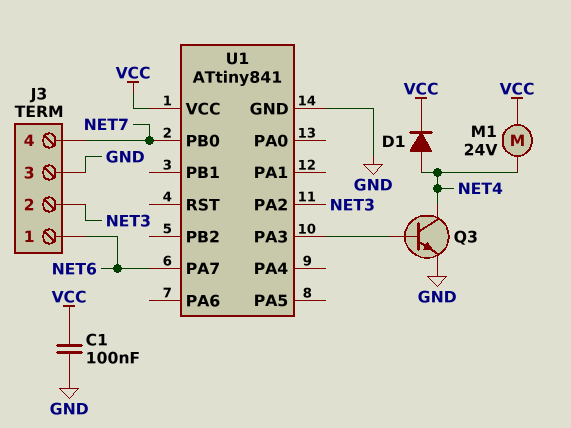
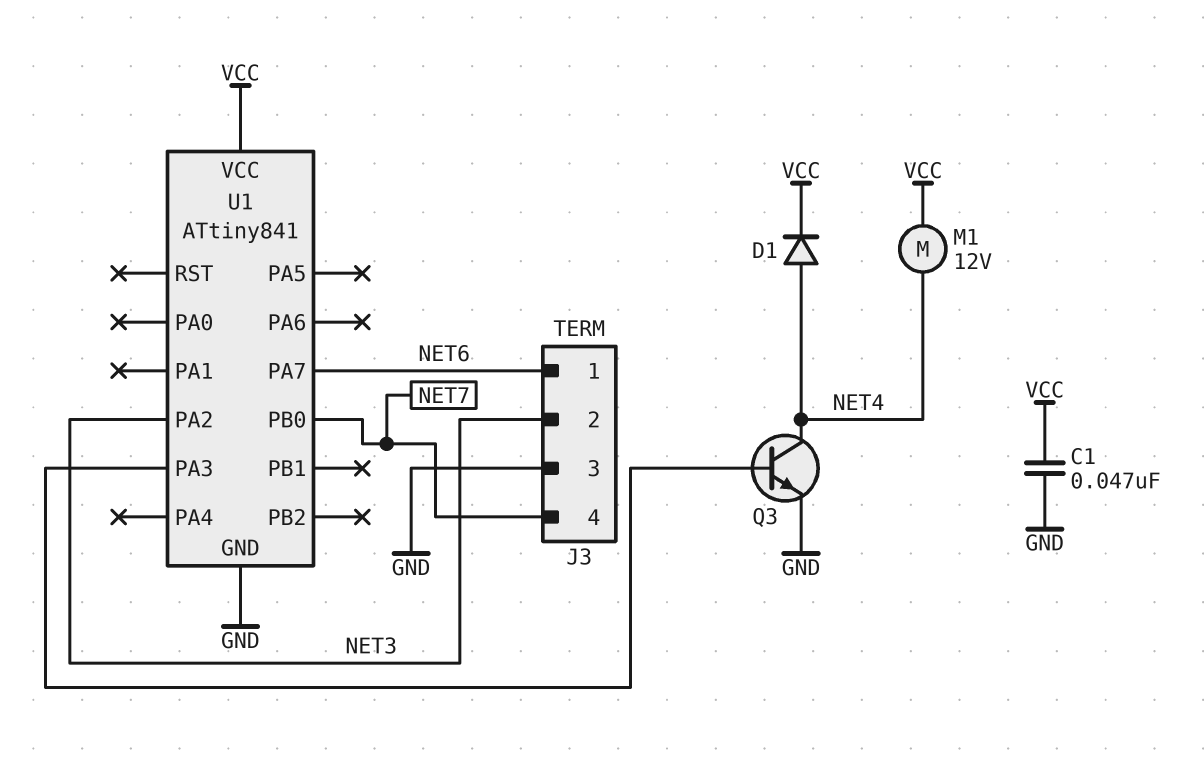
C1: 100nF (GND, VCC) -> 47nF (GND, VCC)
M1: motor 24V (NET4, VCC) -> motor 12V (NET4, VCC)

